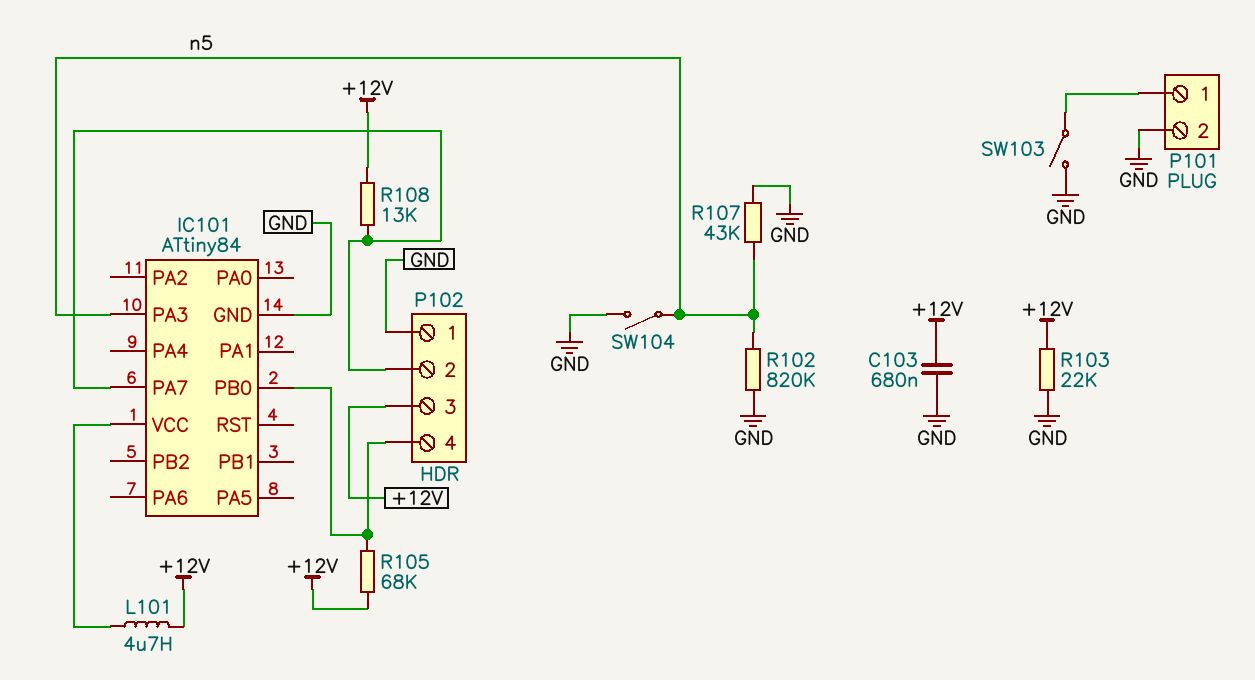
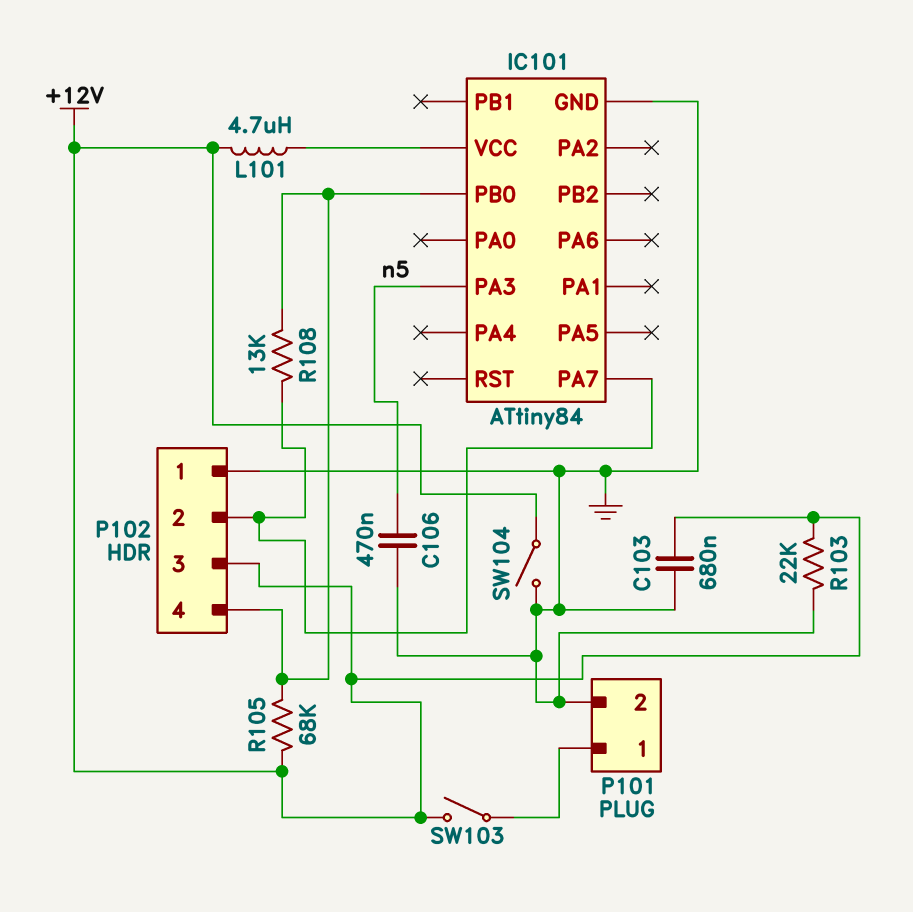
C106: none -> 470nF (GND, n5)
R102: 820k (GND, n5) -> none
R107: 43k (GND, n5) -> none
R108: 13k (+12V, IC101/PA7) -> 13k (IC101/PA7, IC101/PB0)
SW103: switch (GND, P101/1) -> switch (+12V, P101/1)
SW104: switch (GND, n5) -> switch (+12V, GND)

